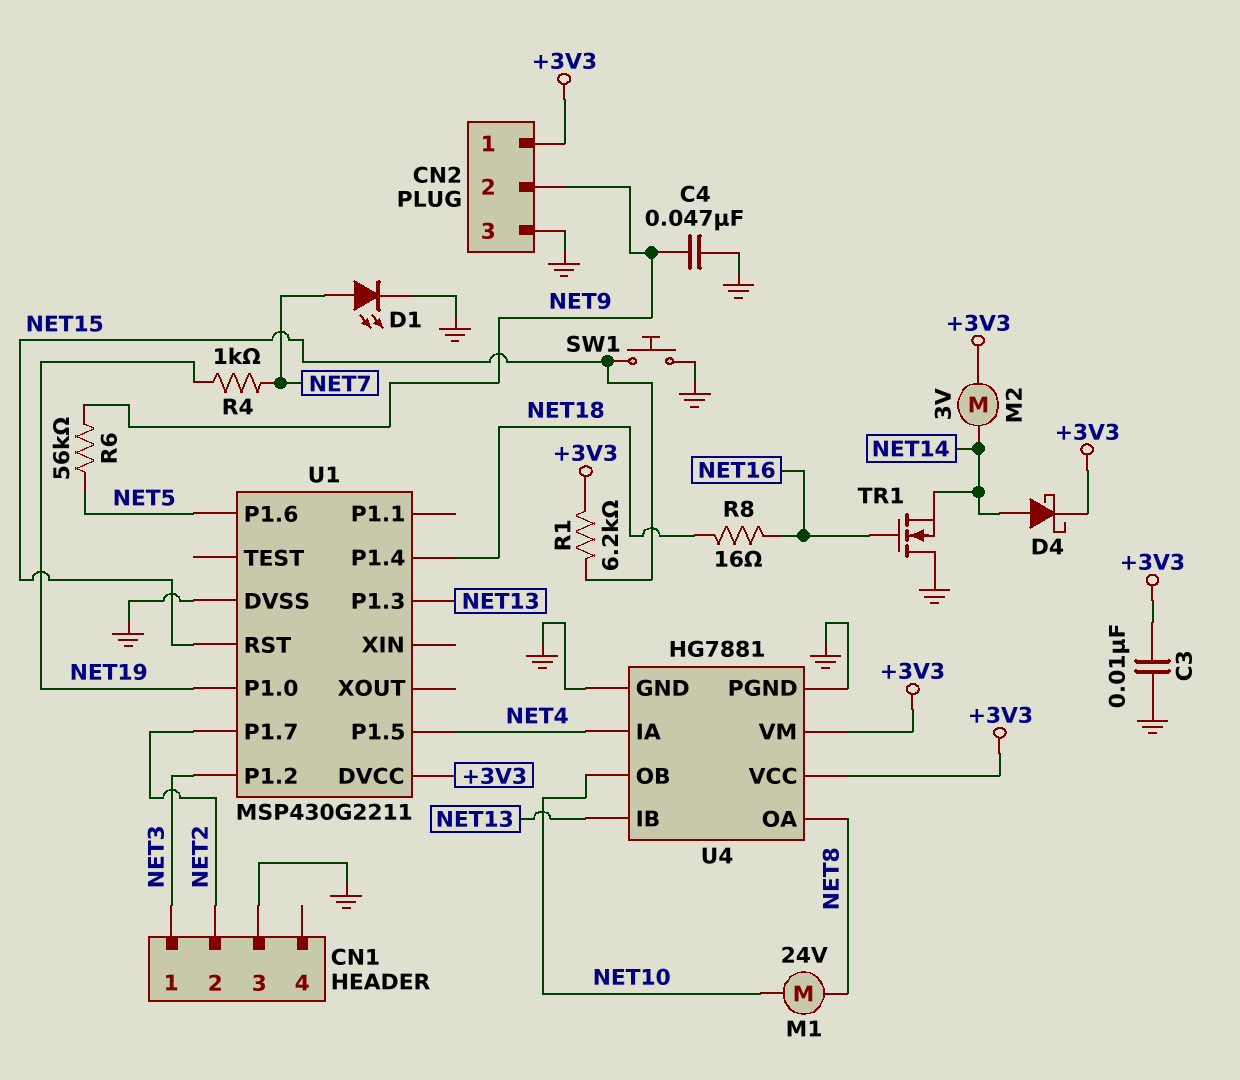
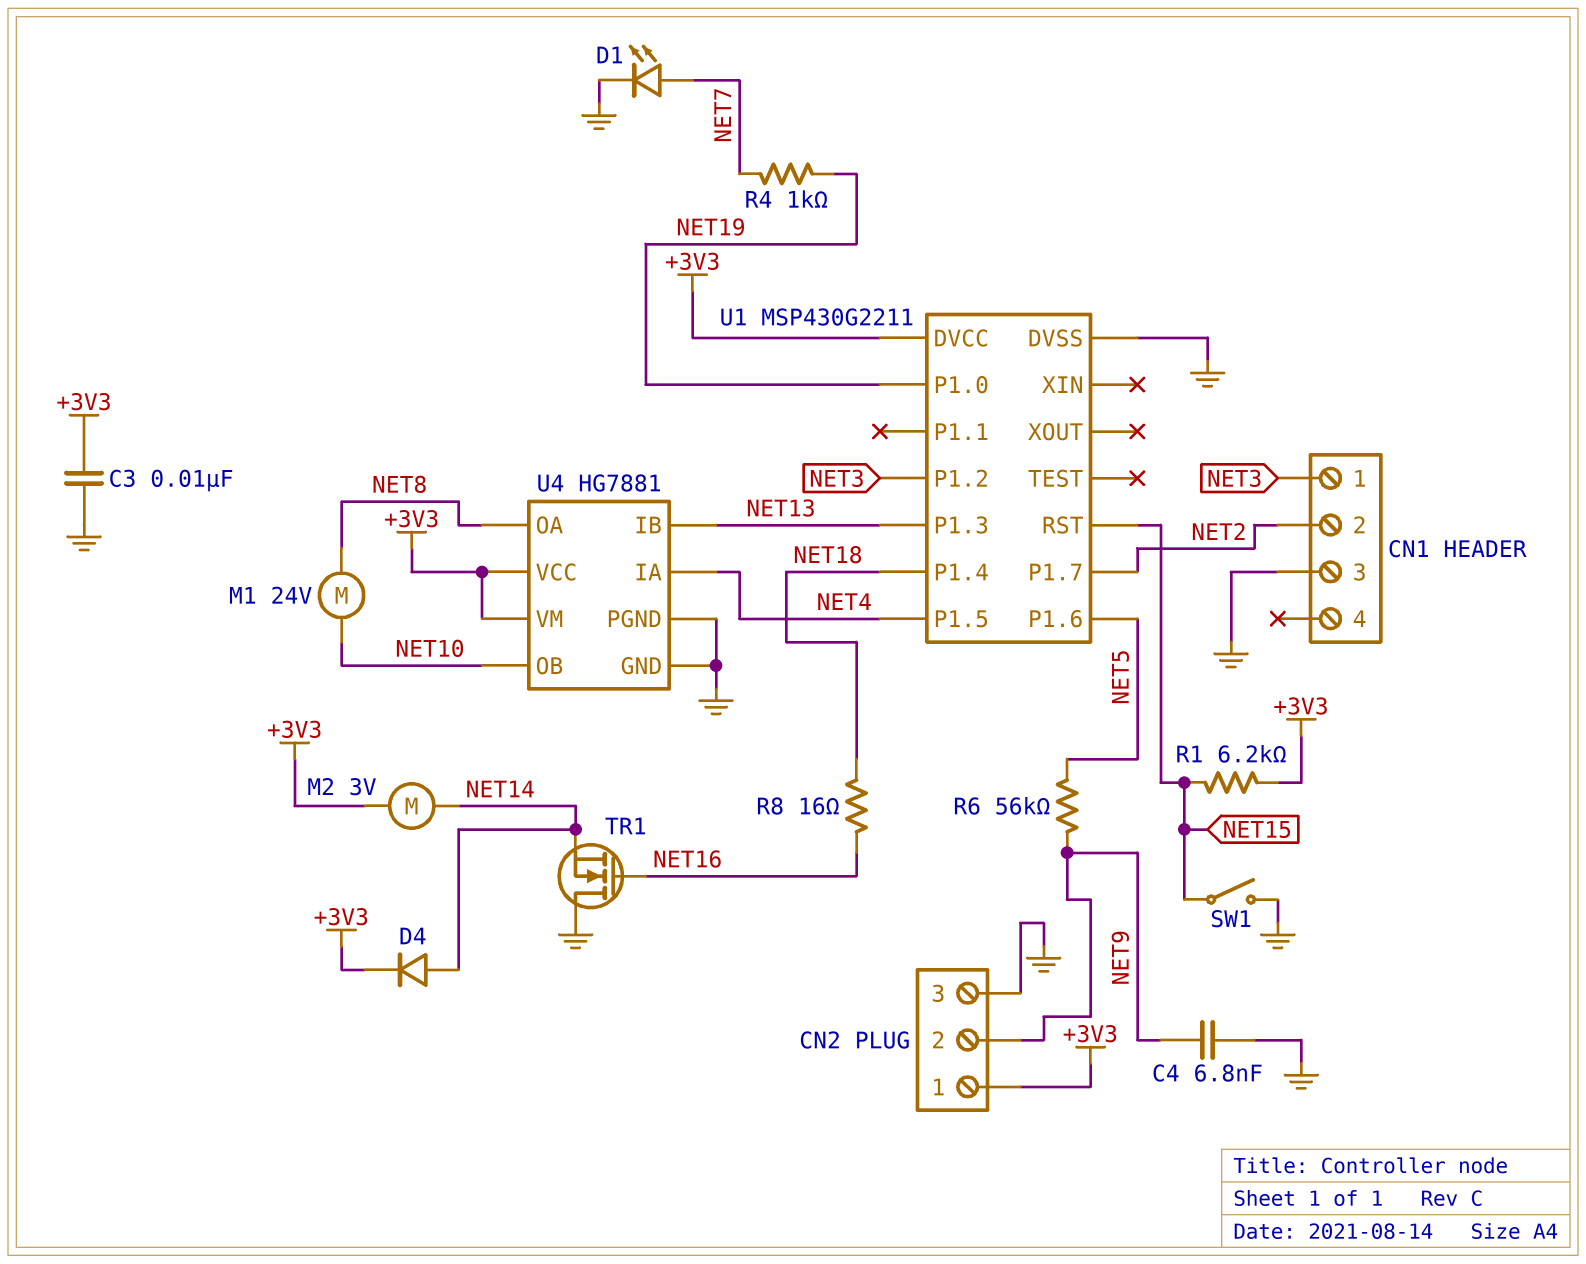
C4: 47nF (GND, NET9) -> 6.8nF (GND, NET9)
D4: schottky (A NET14, K +3V3) -> diode (A NET14, K +3V3)
SW1: button (GND, NET15) -> switch (GND, NET15)

